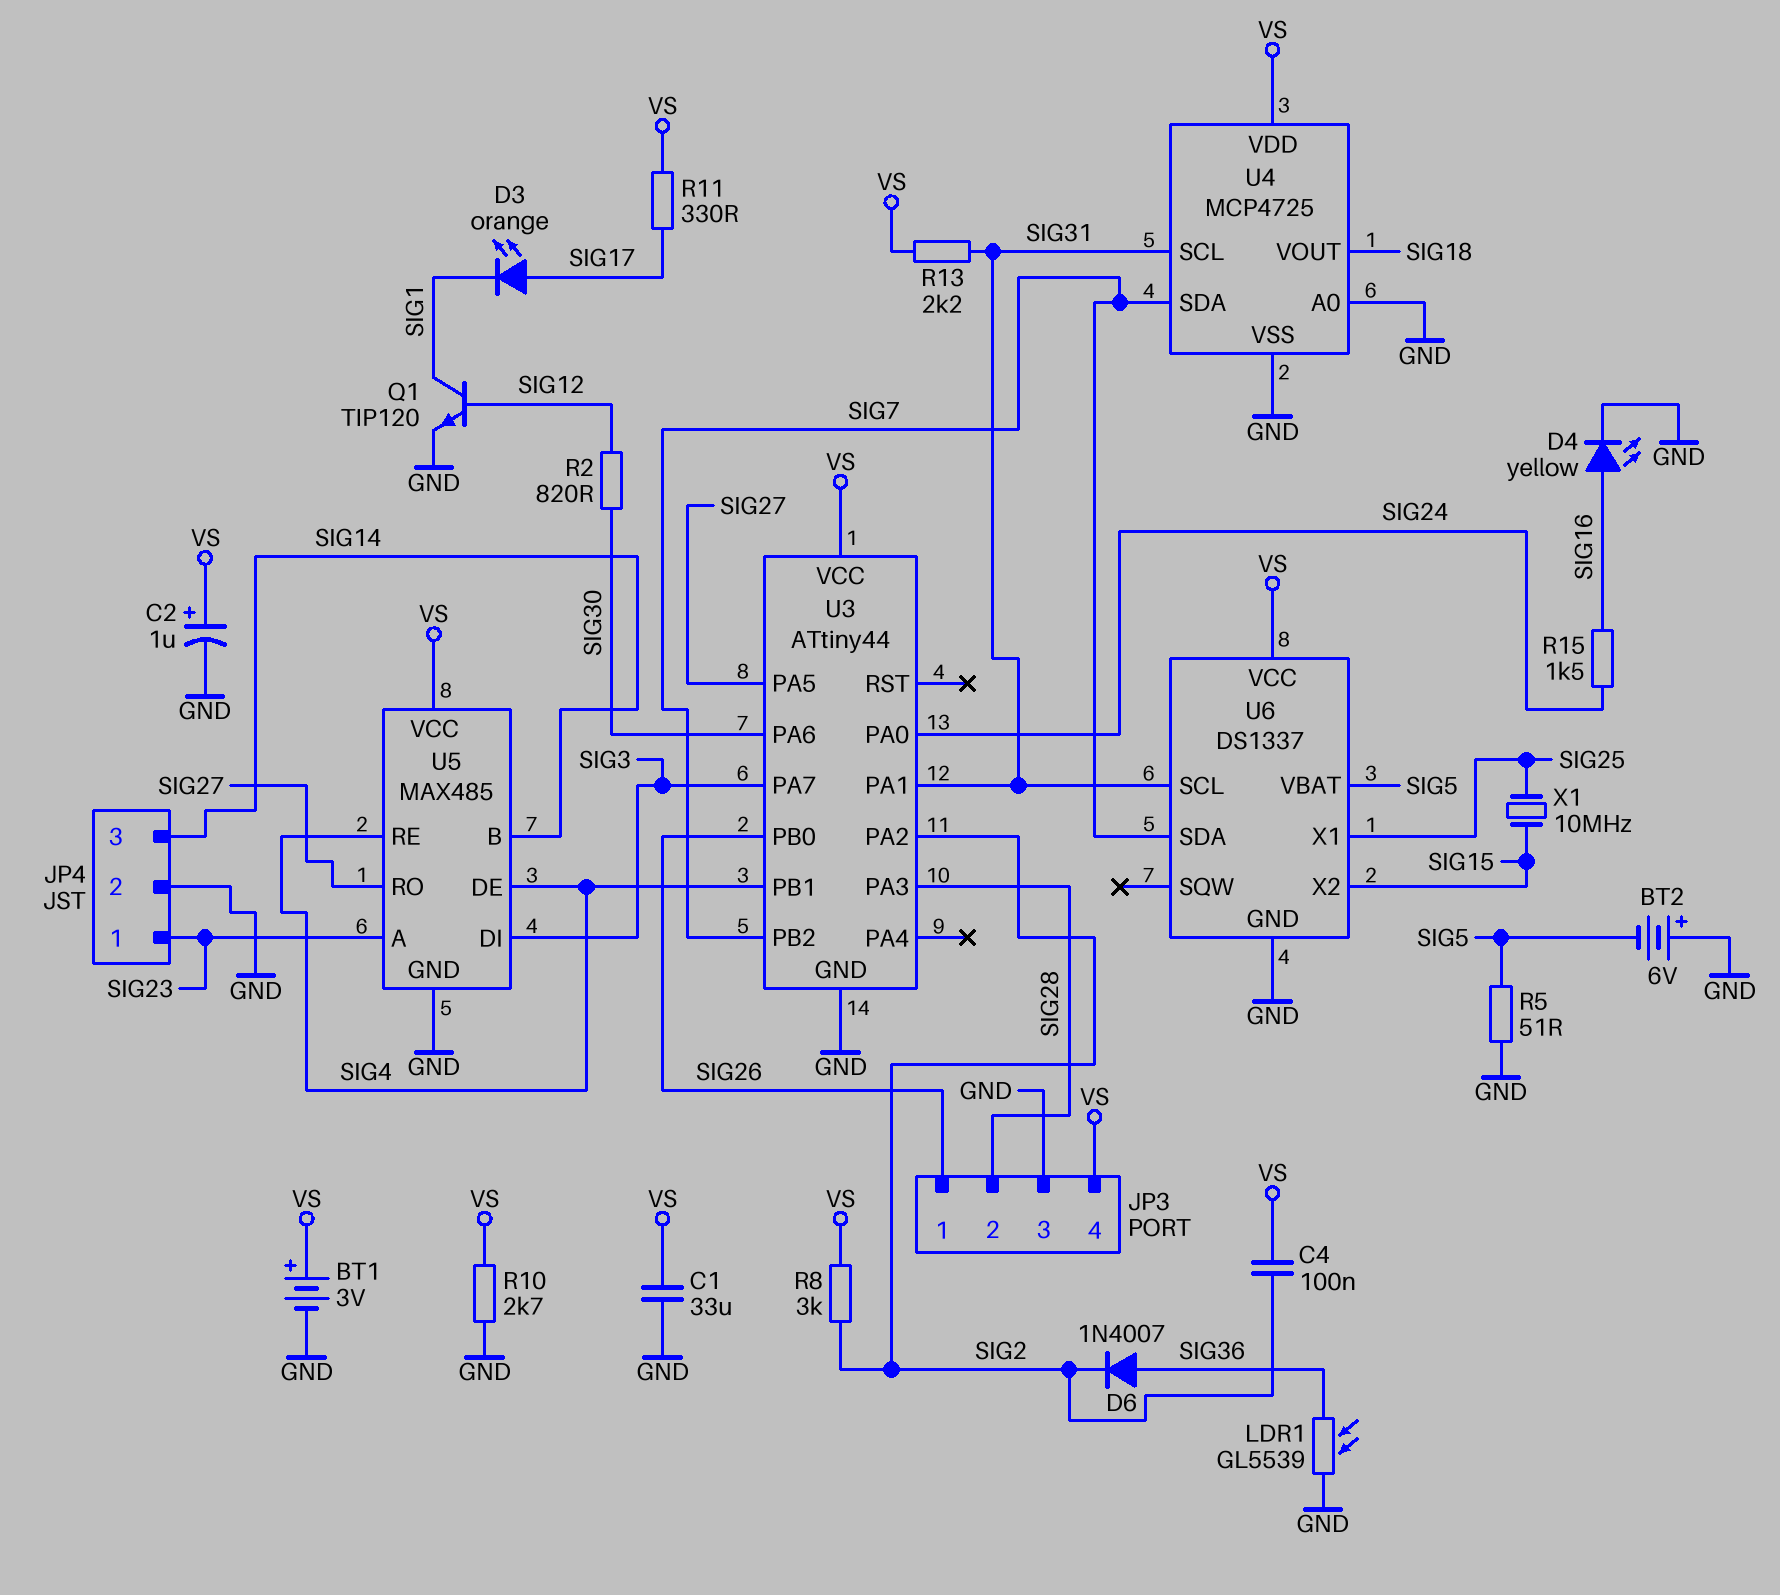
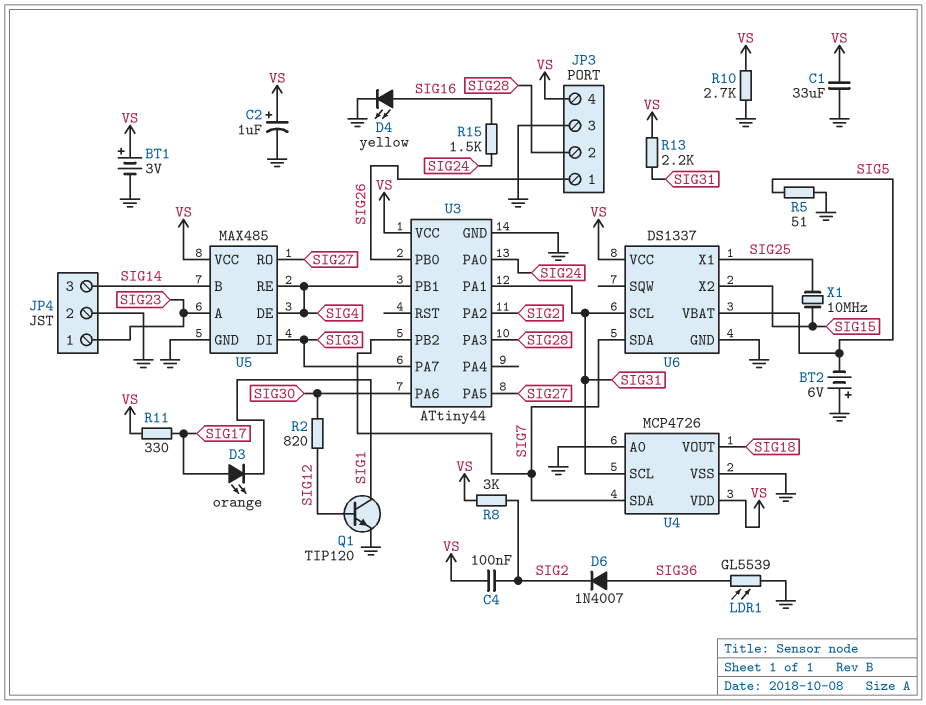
U4: MCP4725 -> MCP4726

